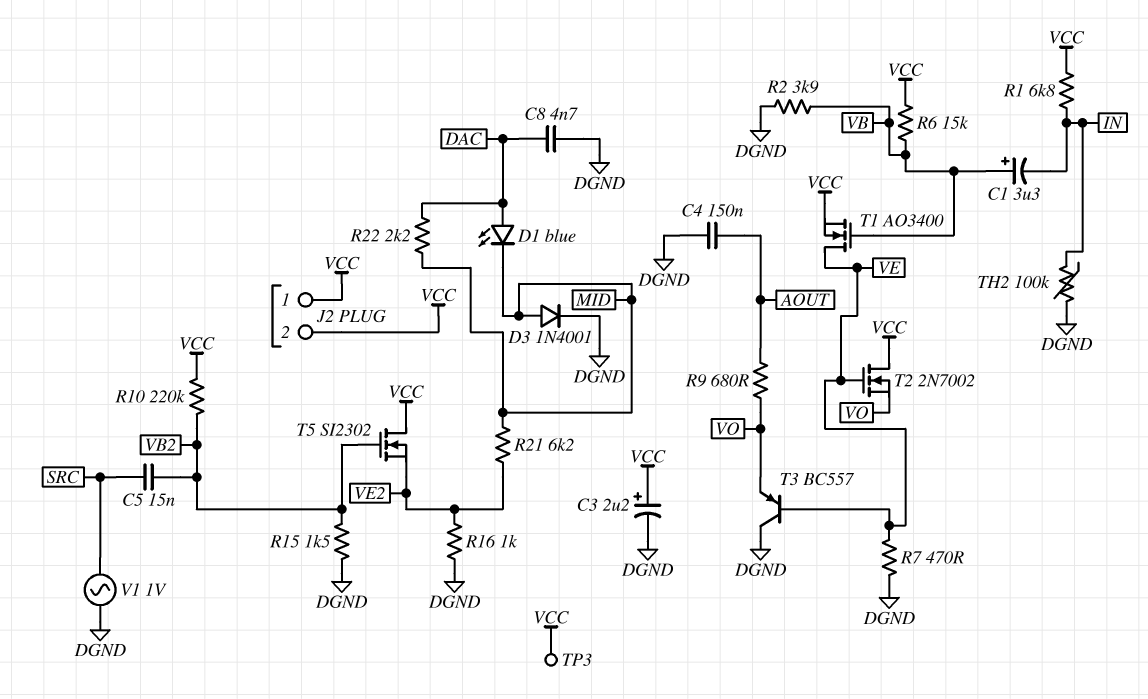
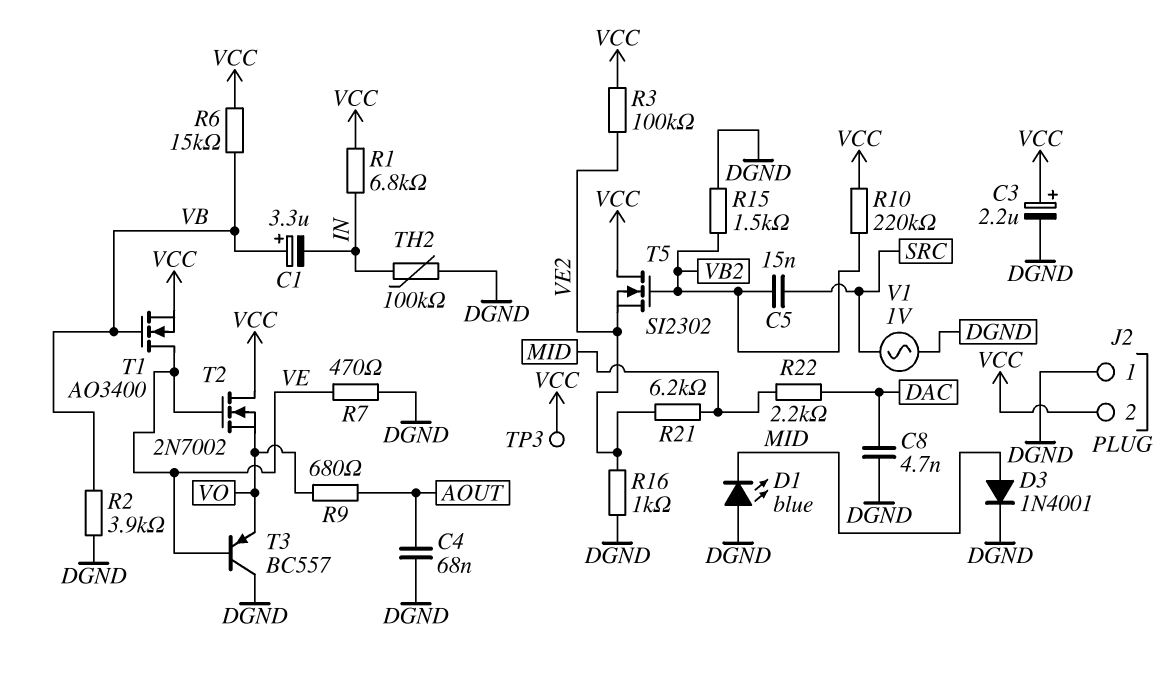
C4: 150nF (AOUT, DGND) -> 68nF (AOUT, DGND)
D1: LED blue (A DAC, K MID) -> LED blue (A DGND, K MID)
J2 pin 1: VCC -> DGND
R3: none -> 100k (VCC, VE2)

